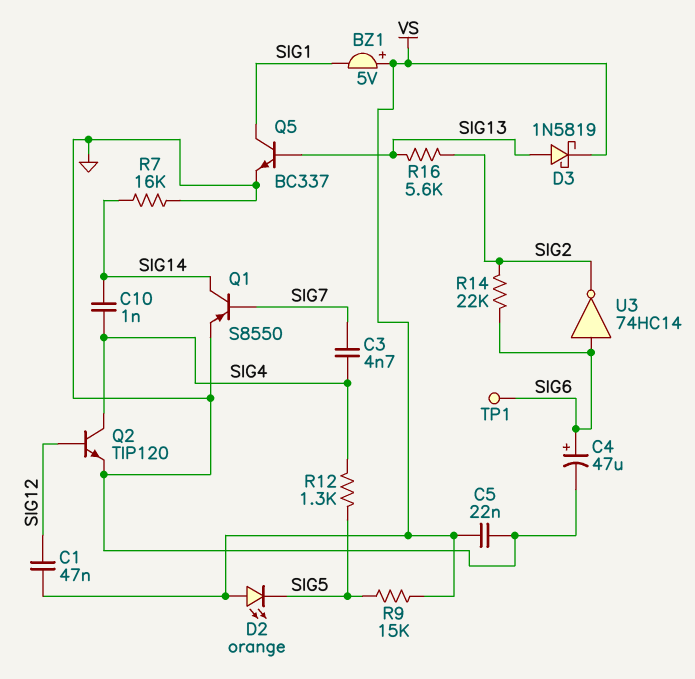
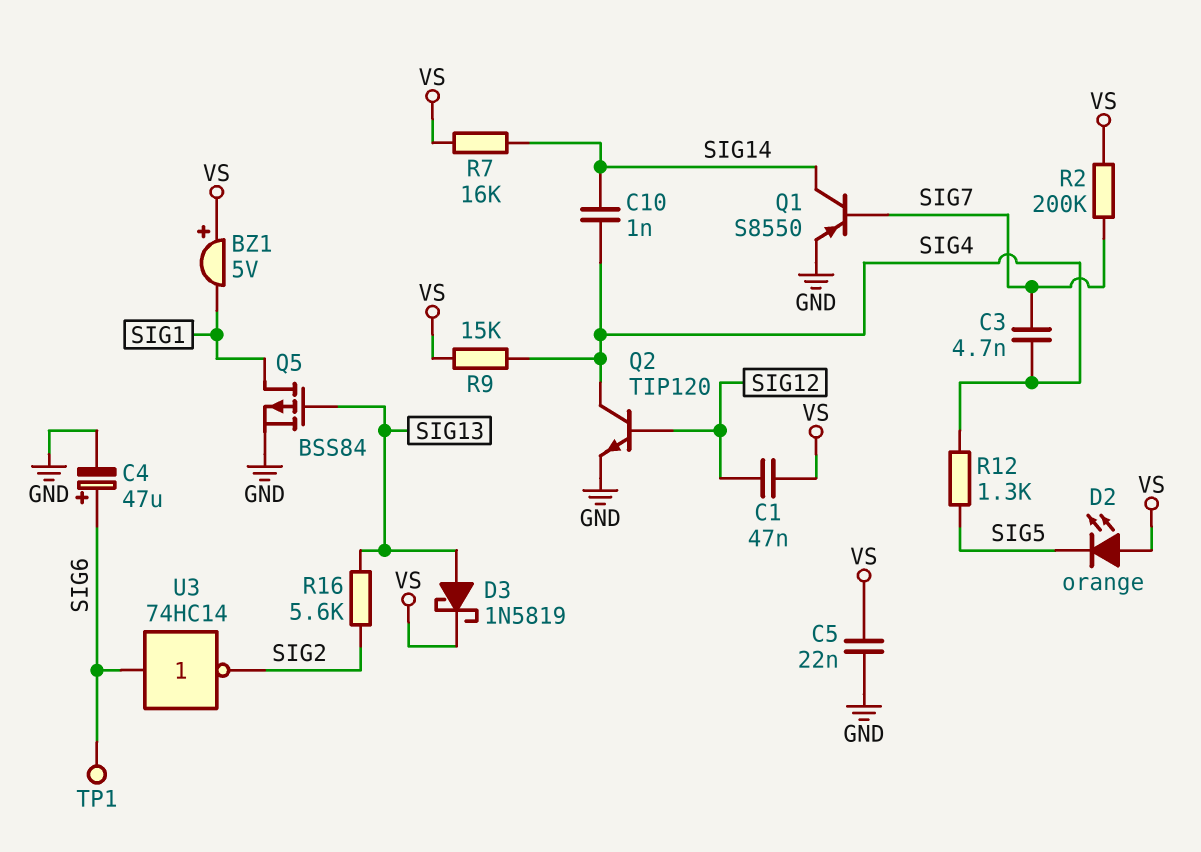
Q5: NPN BC337 (B SIG13, C SIG1, E GND) -> PMOS BSS84 (G SIG13, D SIG1, S GND)
R2: none -> 200k (SIG7, VS)
R7: 16k (GND, SIG14) -> 16k (SIG14, VS)
R9: 15k (SIG5, VS) -> 15k (SIG4, VS)
R14: 22k (SIG2, SIG6) -> none

